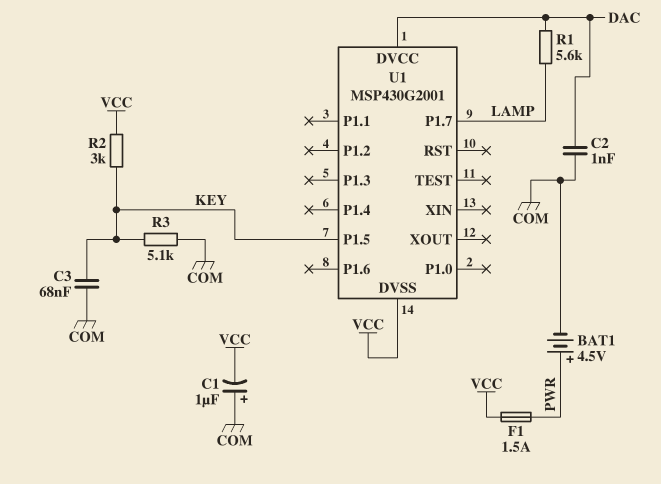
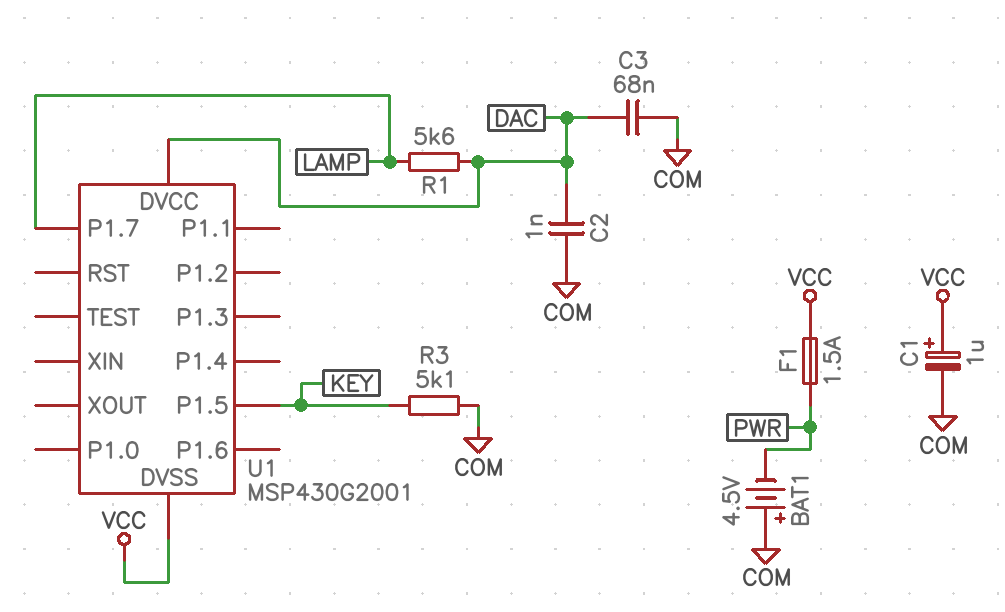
BAT1: 4.5V (plus PWR, minus COM) -> 4.5V (plus COM, minus PWR)
C1: 1uF (plus COM, minus VCC) -> 1uF (plus VCC, minus COM)
C3: 68nF (COM, KEY) -> 68nF (COM, DAC)
R2: 3k (KEY, VCC) -> none

